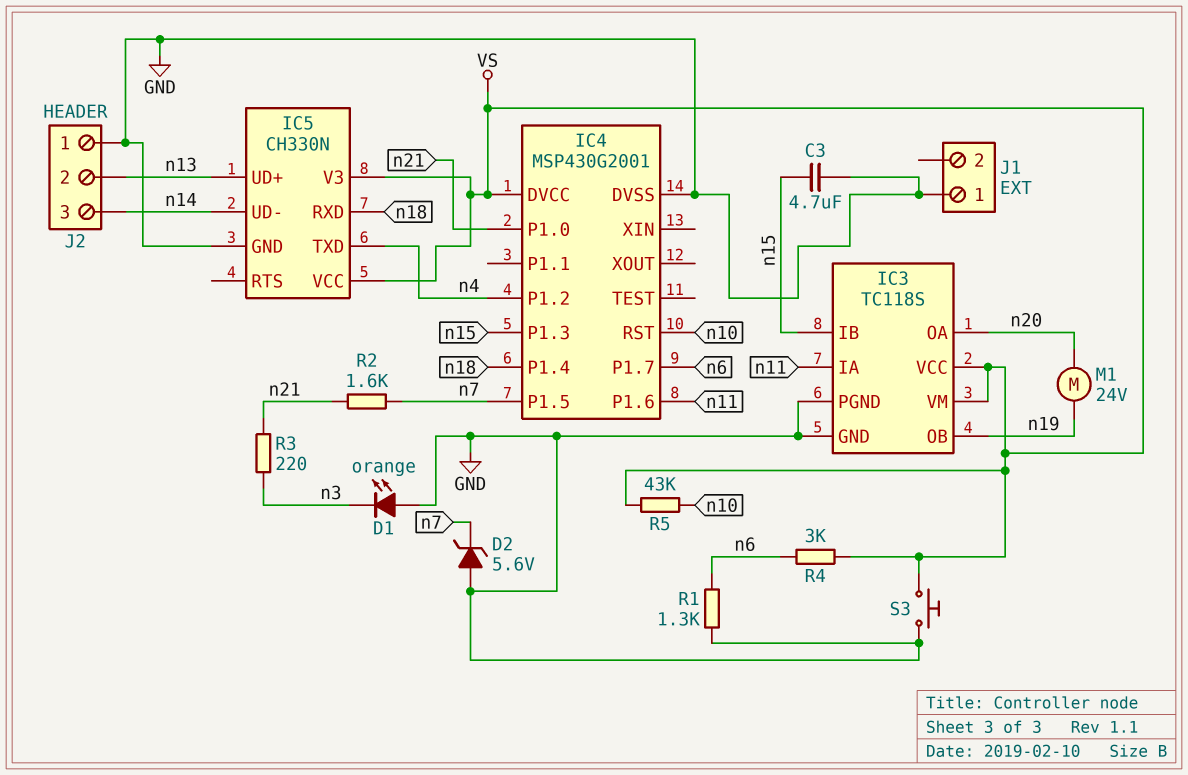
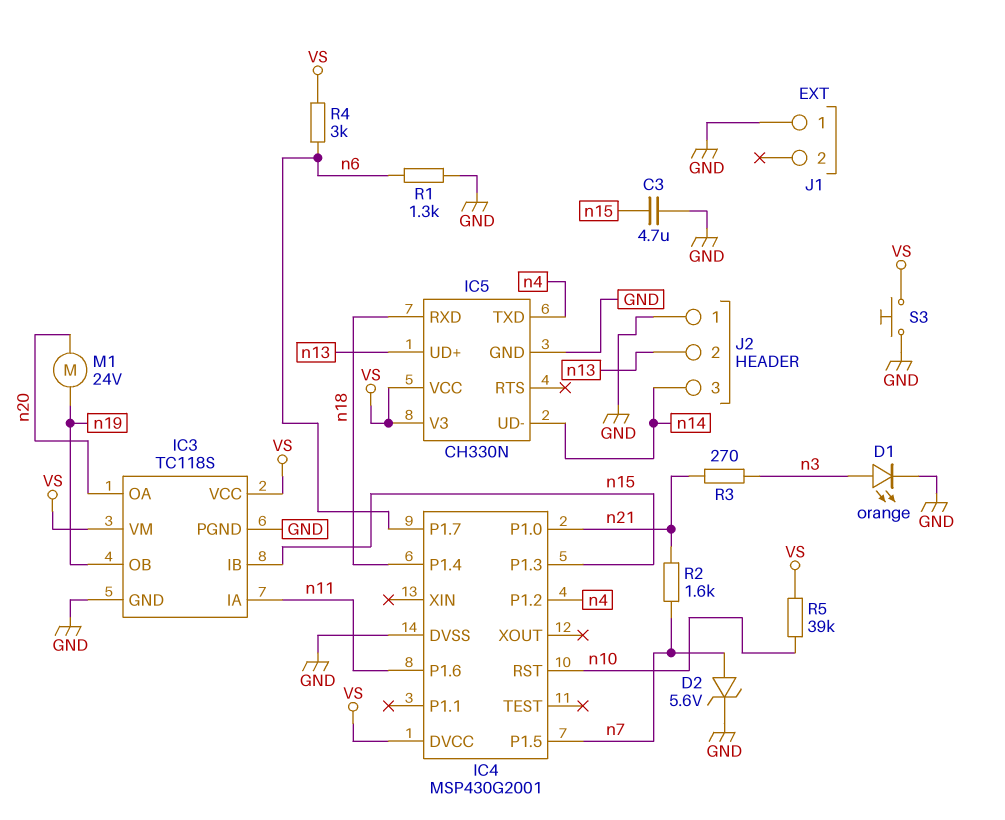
D1: LED orange (A GND, K n3) -> LED orange (A n3, K GND)
D2: zener 5.6V (A GND, K n7) -> zener 5.6V (A n7, K GND)
R3: 220 (n3, n21) -> 270 (n3, n21)
R5: 43k (VS, n10) -> 39k (VS, n10)

